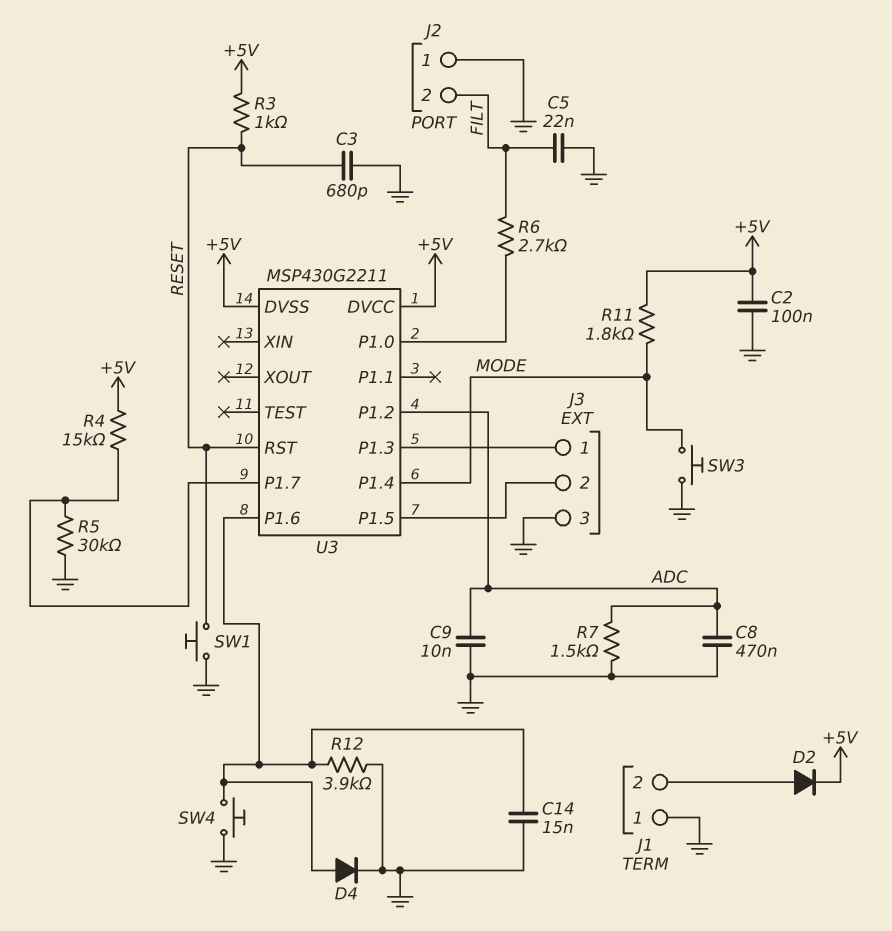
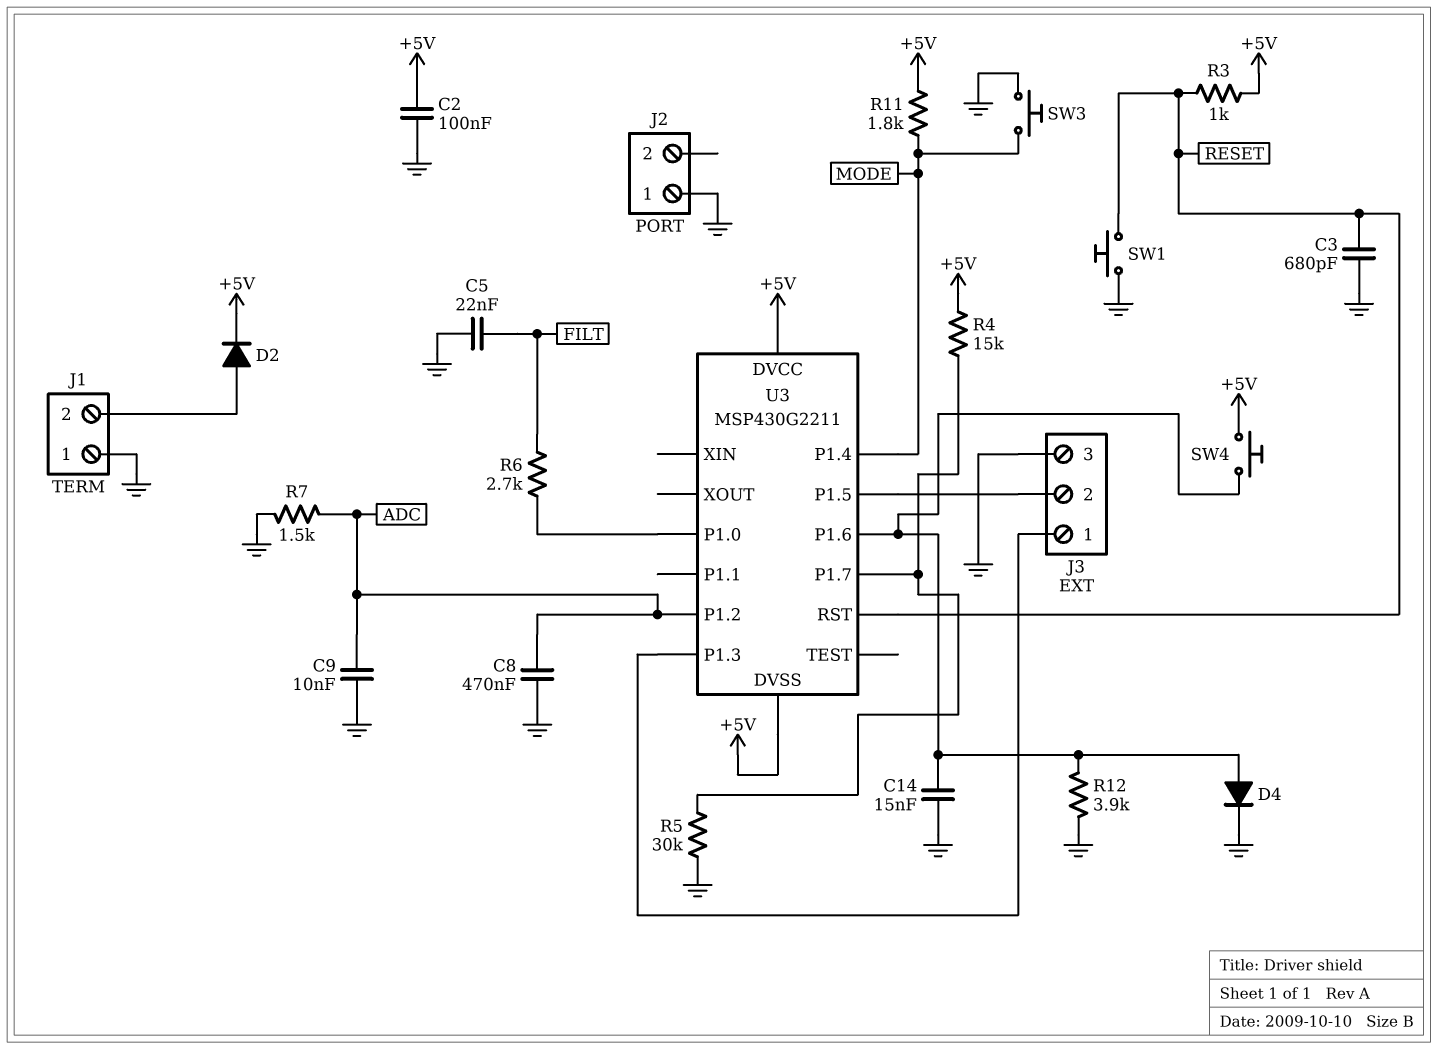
J2 pin 2: FILT -> none
SW4: button (GND, U3/P1.6) -> button (+5V, U3/P1.6)

